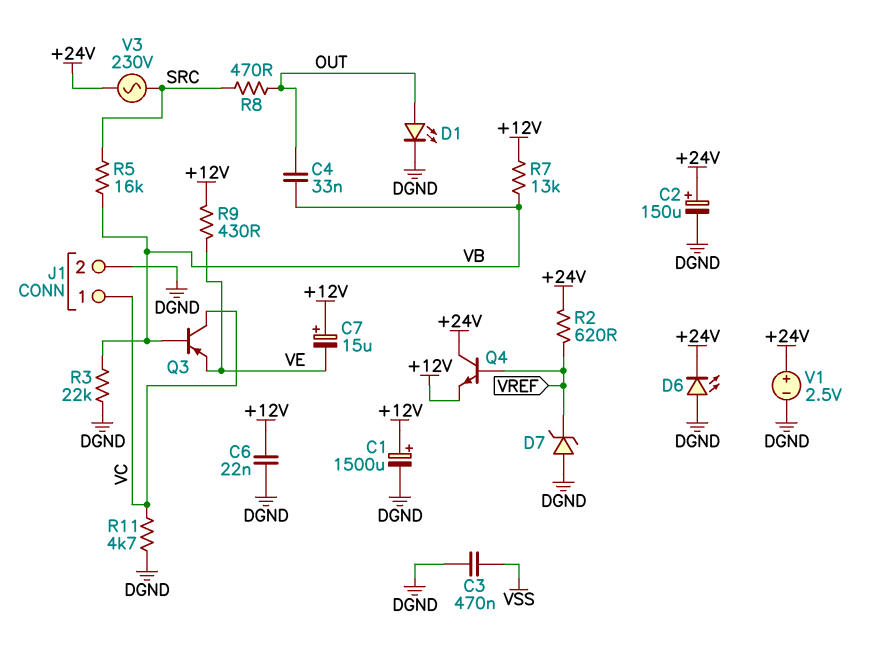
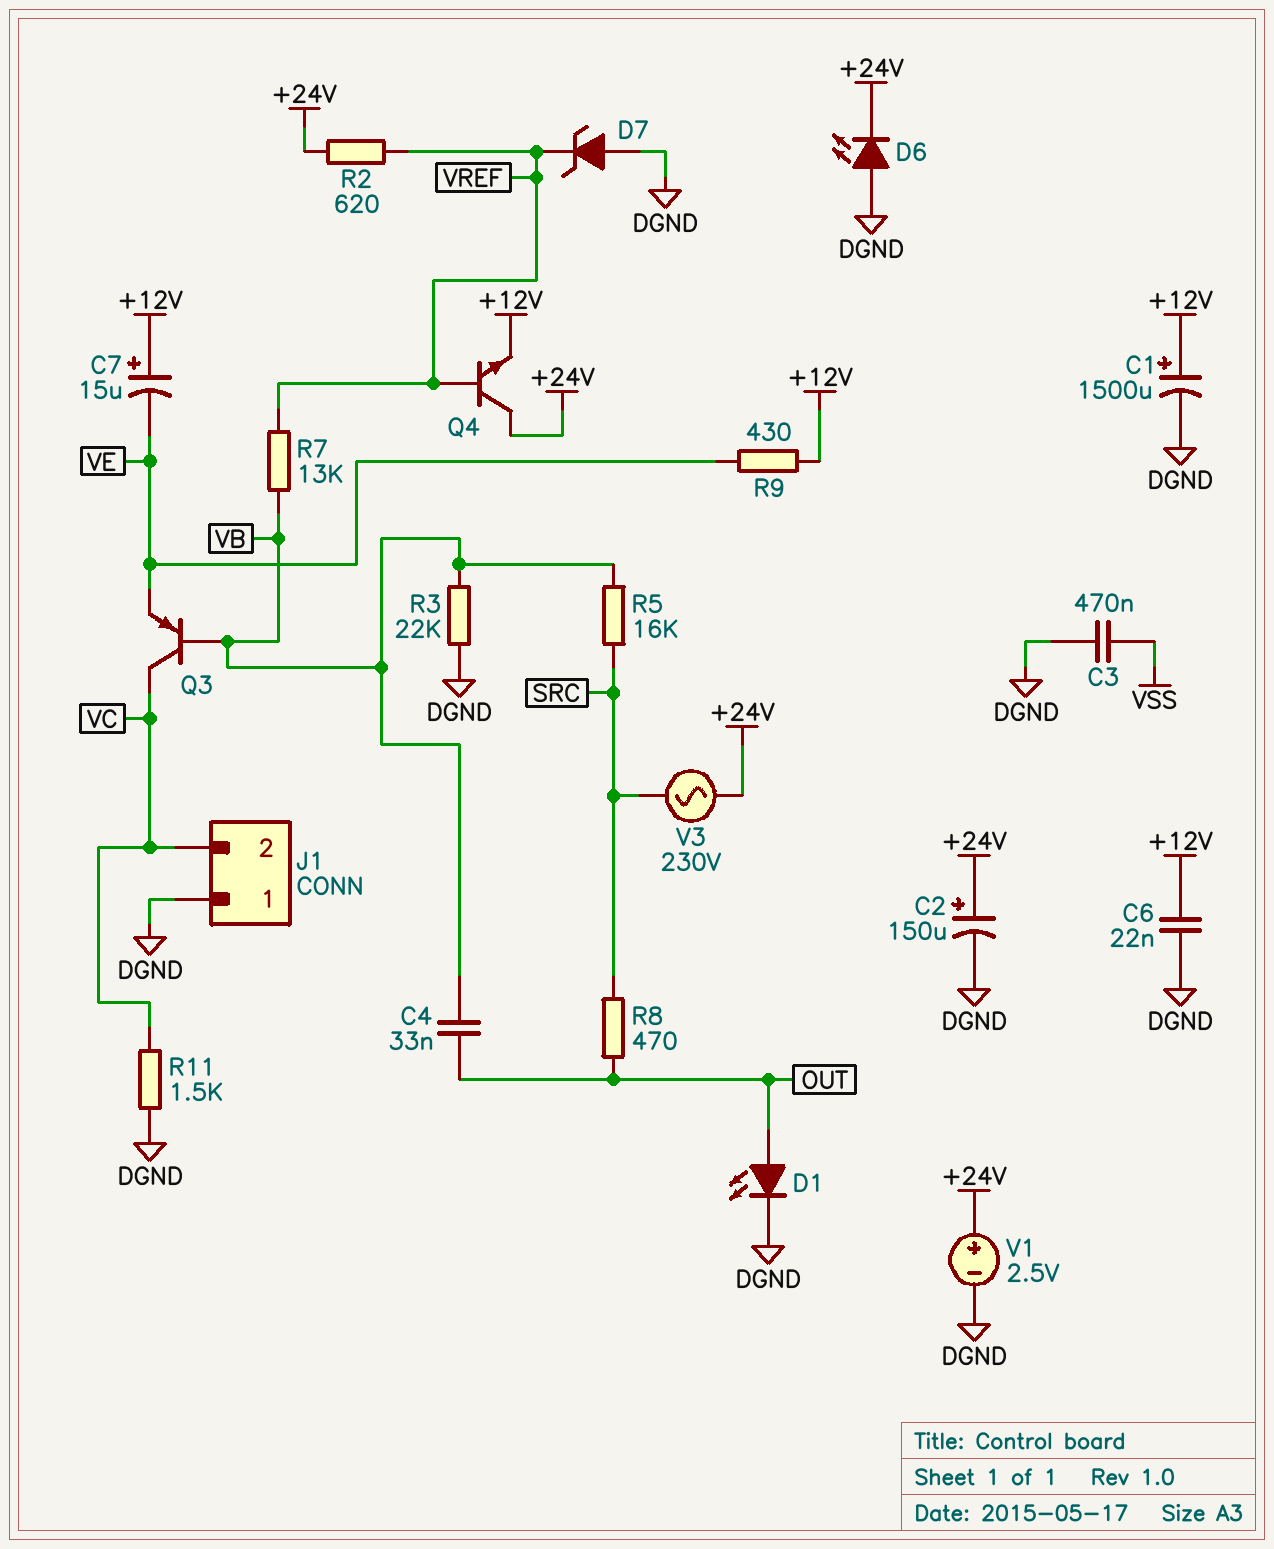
J1 pin 1: VC -> DGND
J1 pin 2: DGND -> VC
R7: 13k (+12V, VB) -> 13k (VB, VREF)
R11: 4.7k (DGND, VC) -> 1.5k (DGND, VC)

